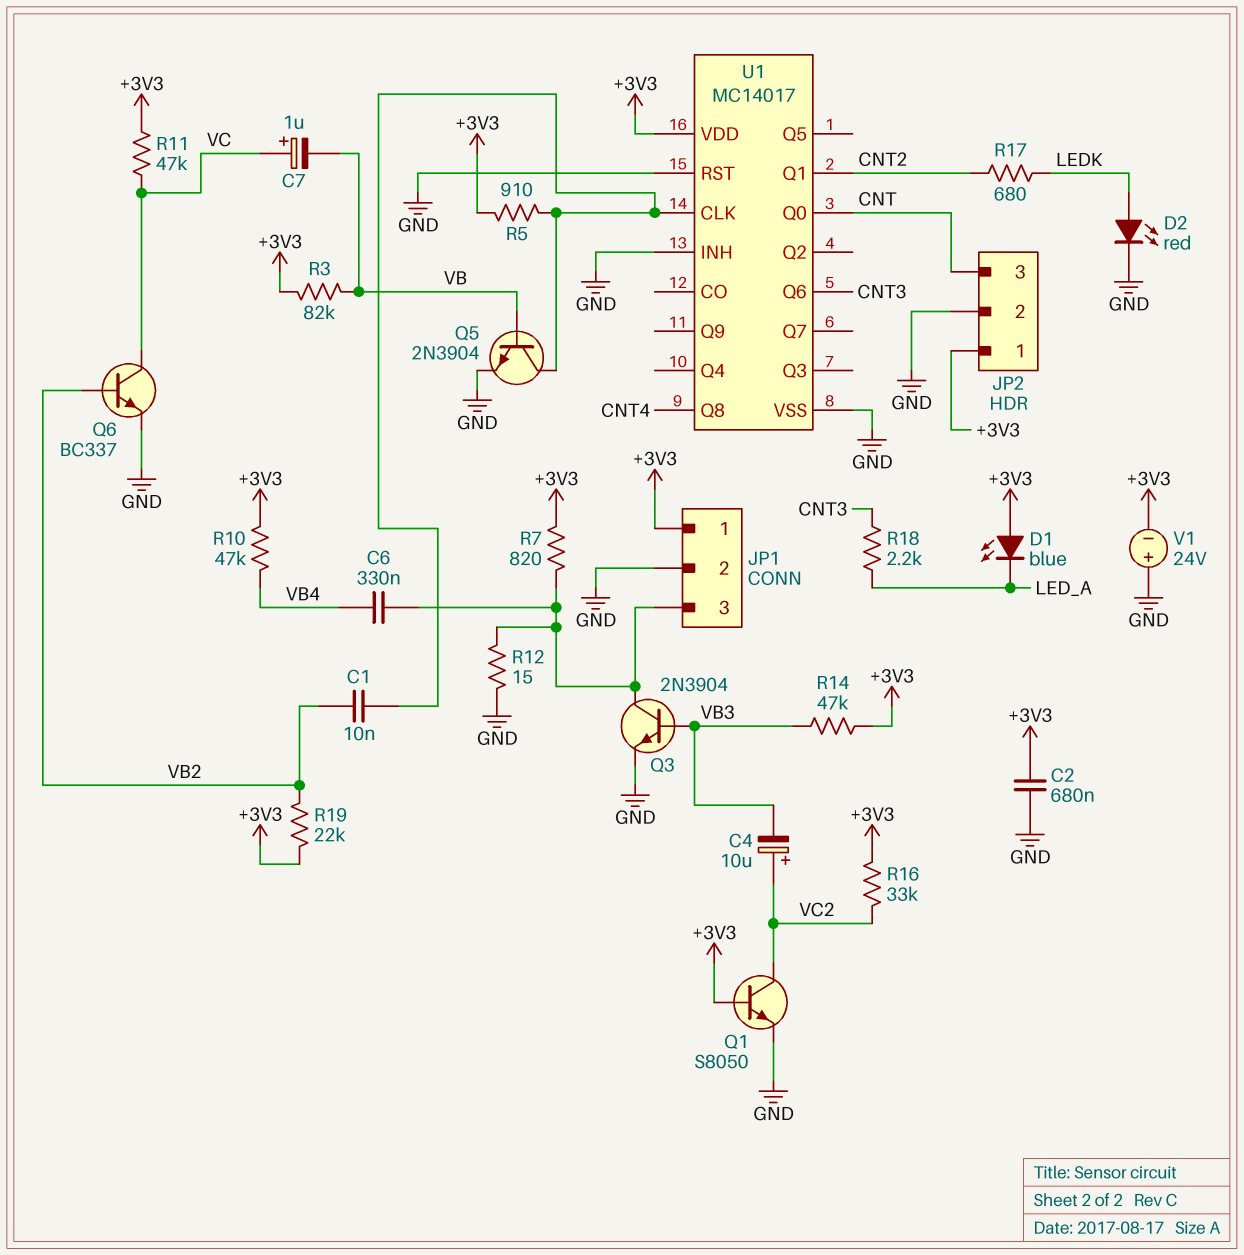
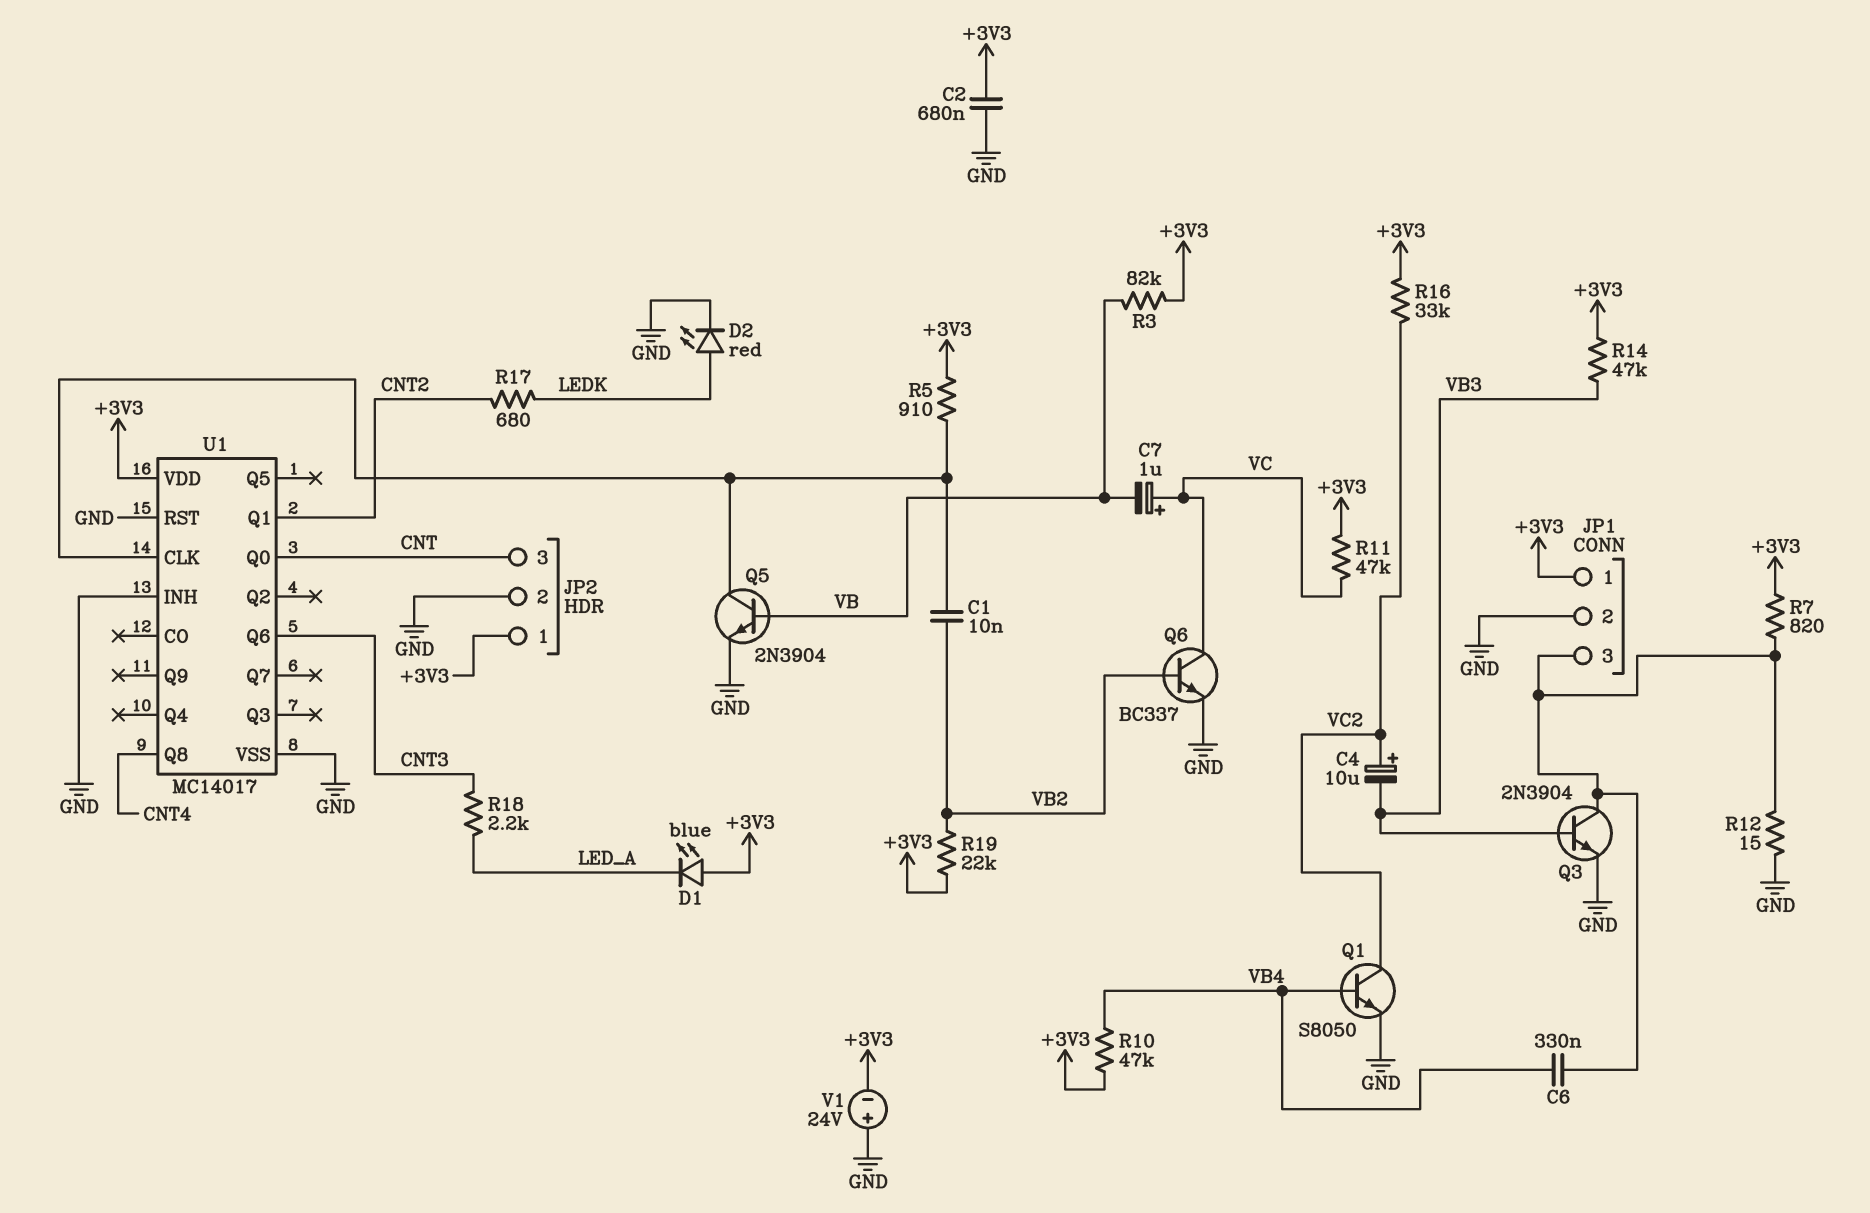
Q1: NPN S8050 (B +3V3, C VC2, E GND) -> NPN S8050 (B VB4, C VC2, E GND)

